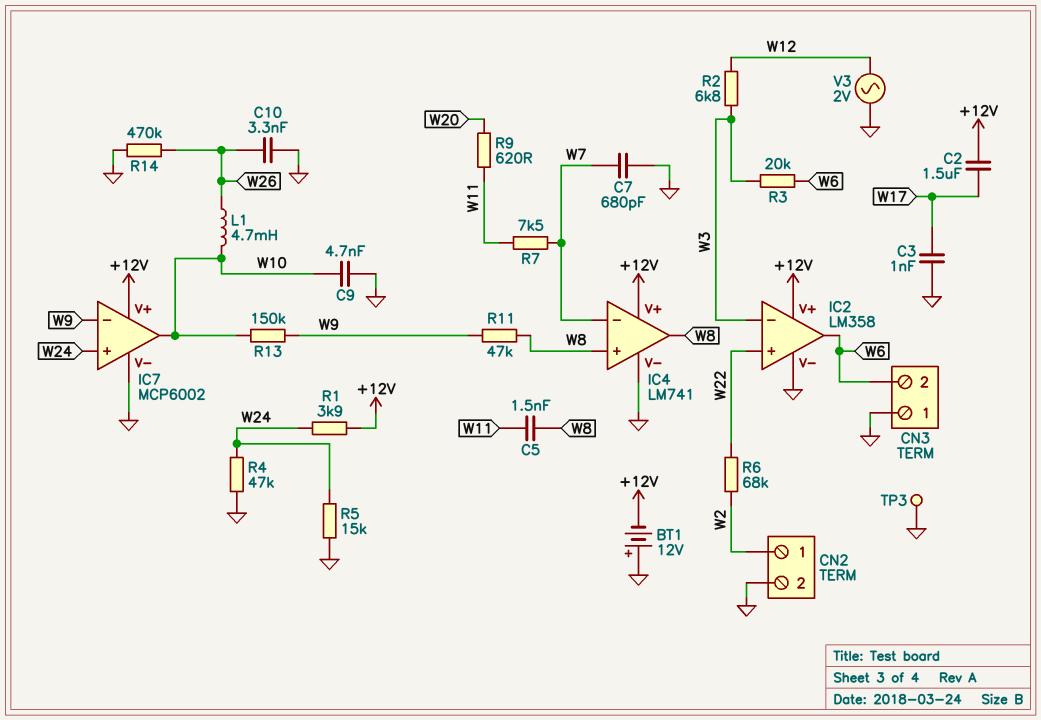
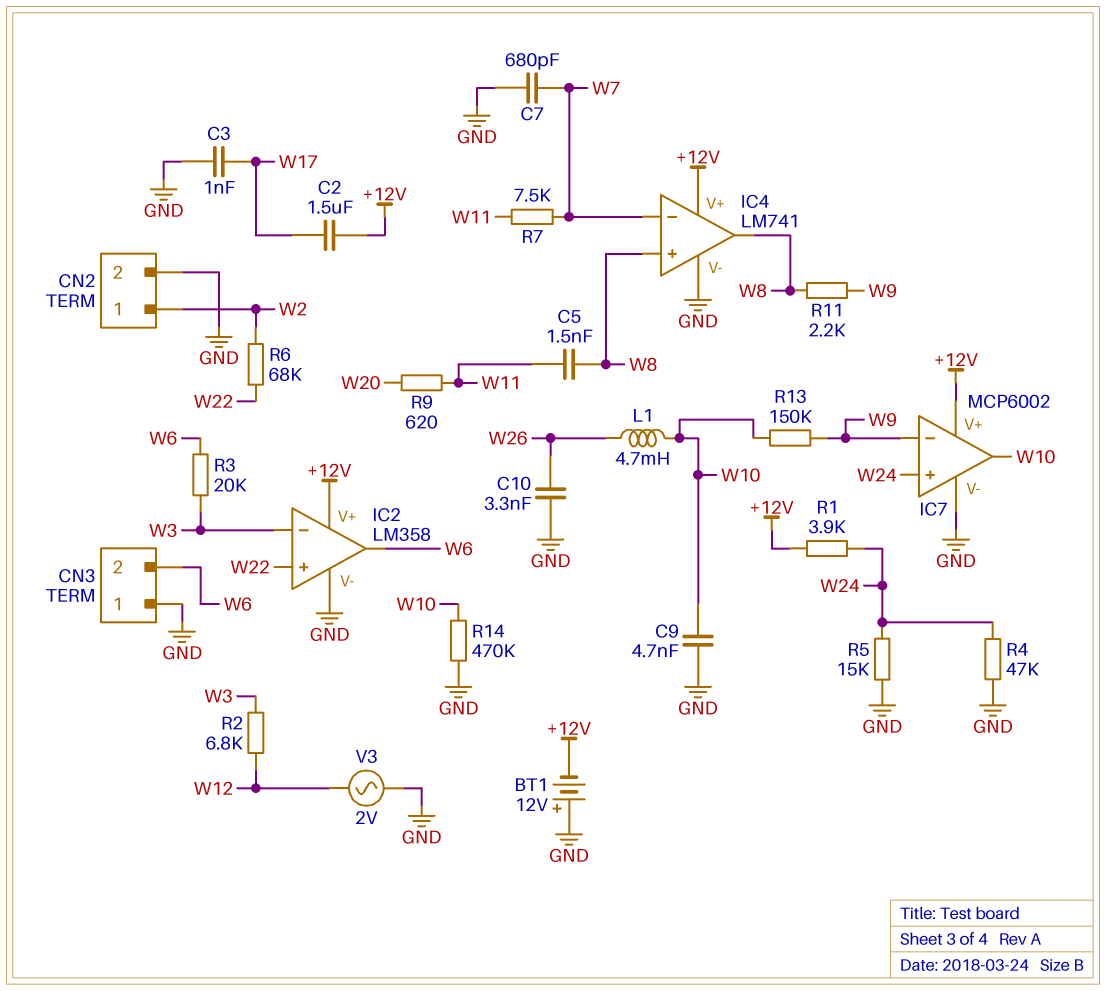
R11: 47k (W8, W9) -> 2.2k (W8, W9)
R14: 470k (GND, W26) -> 470k (GND, W10)
TP3: test point (GND) -> none

